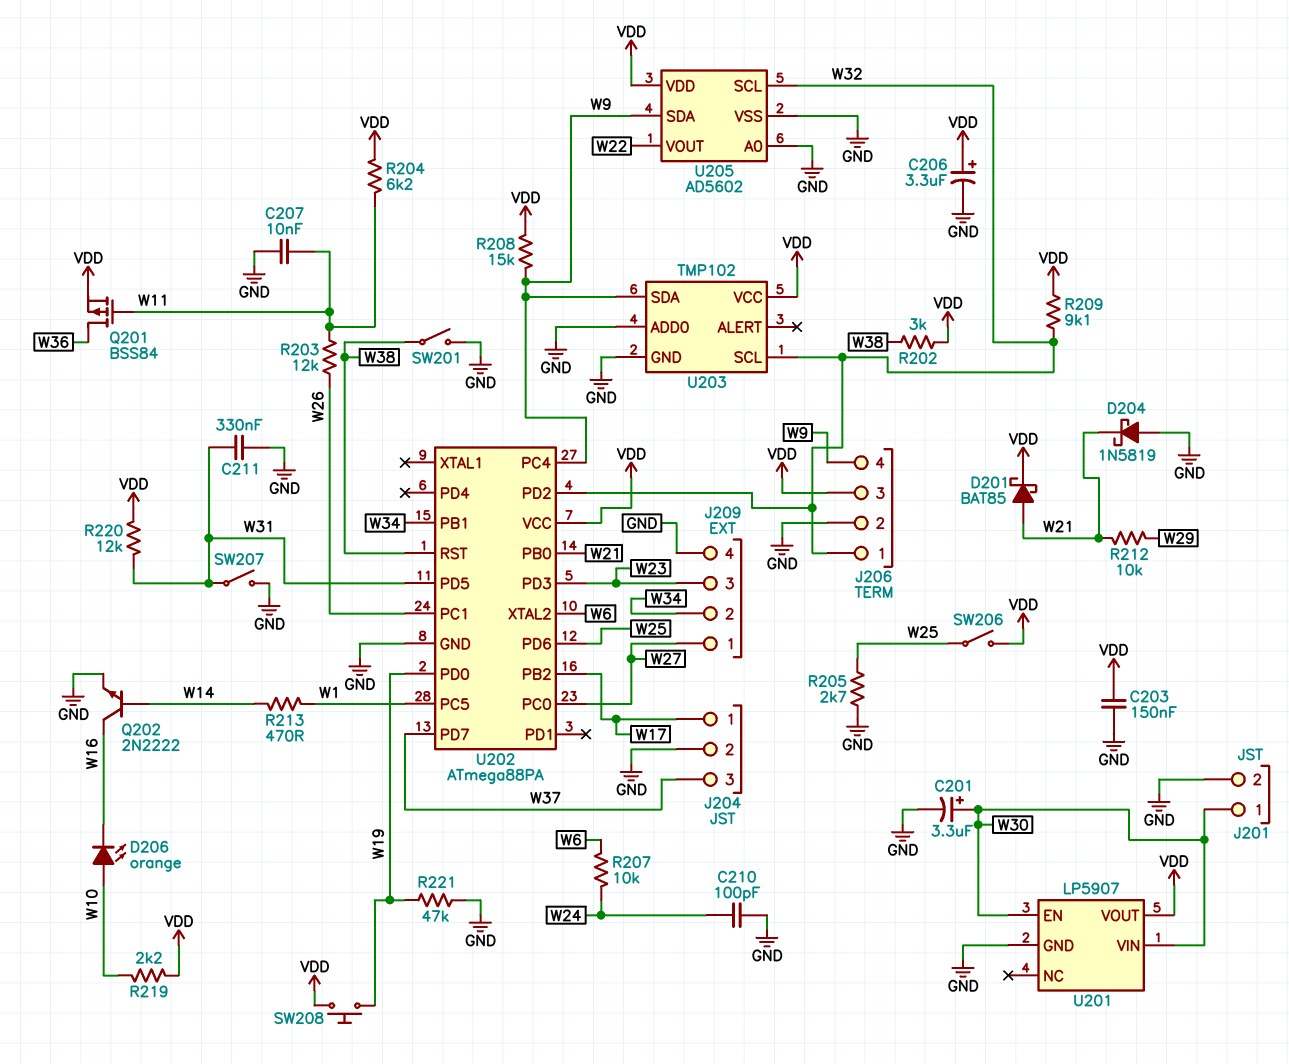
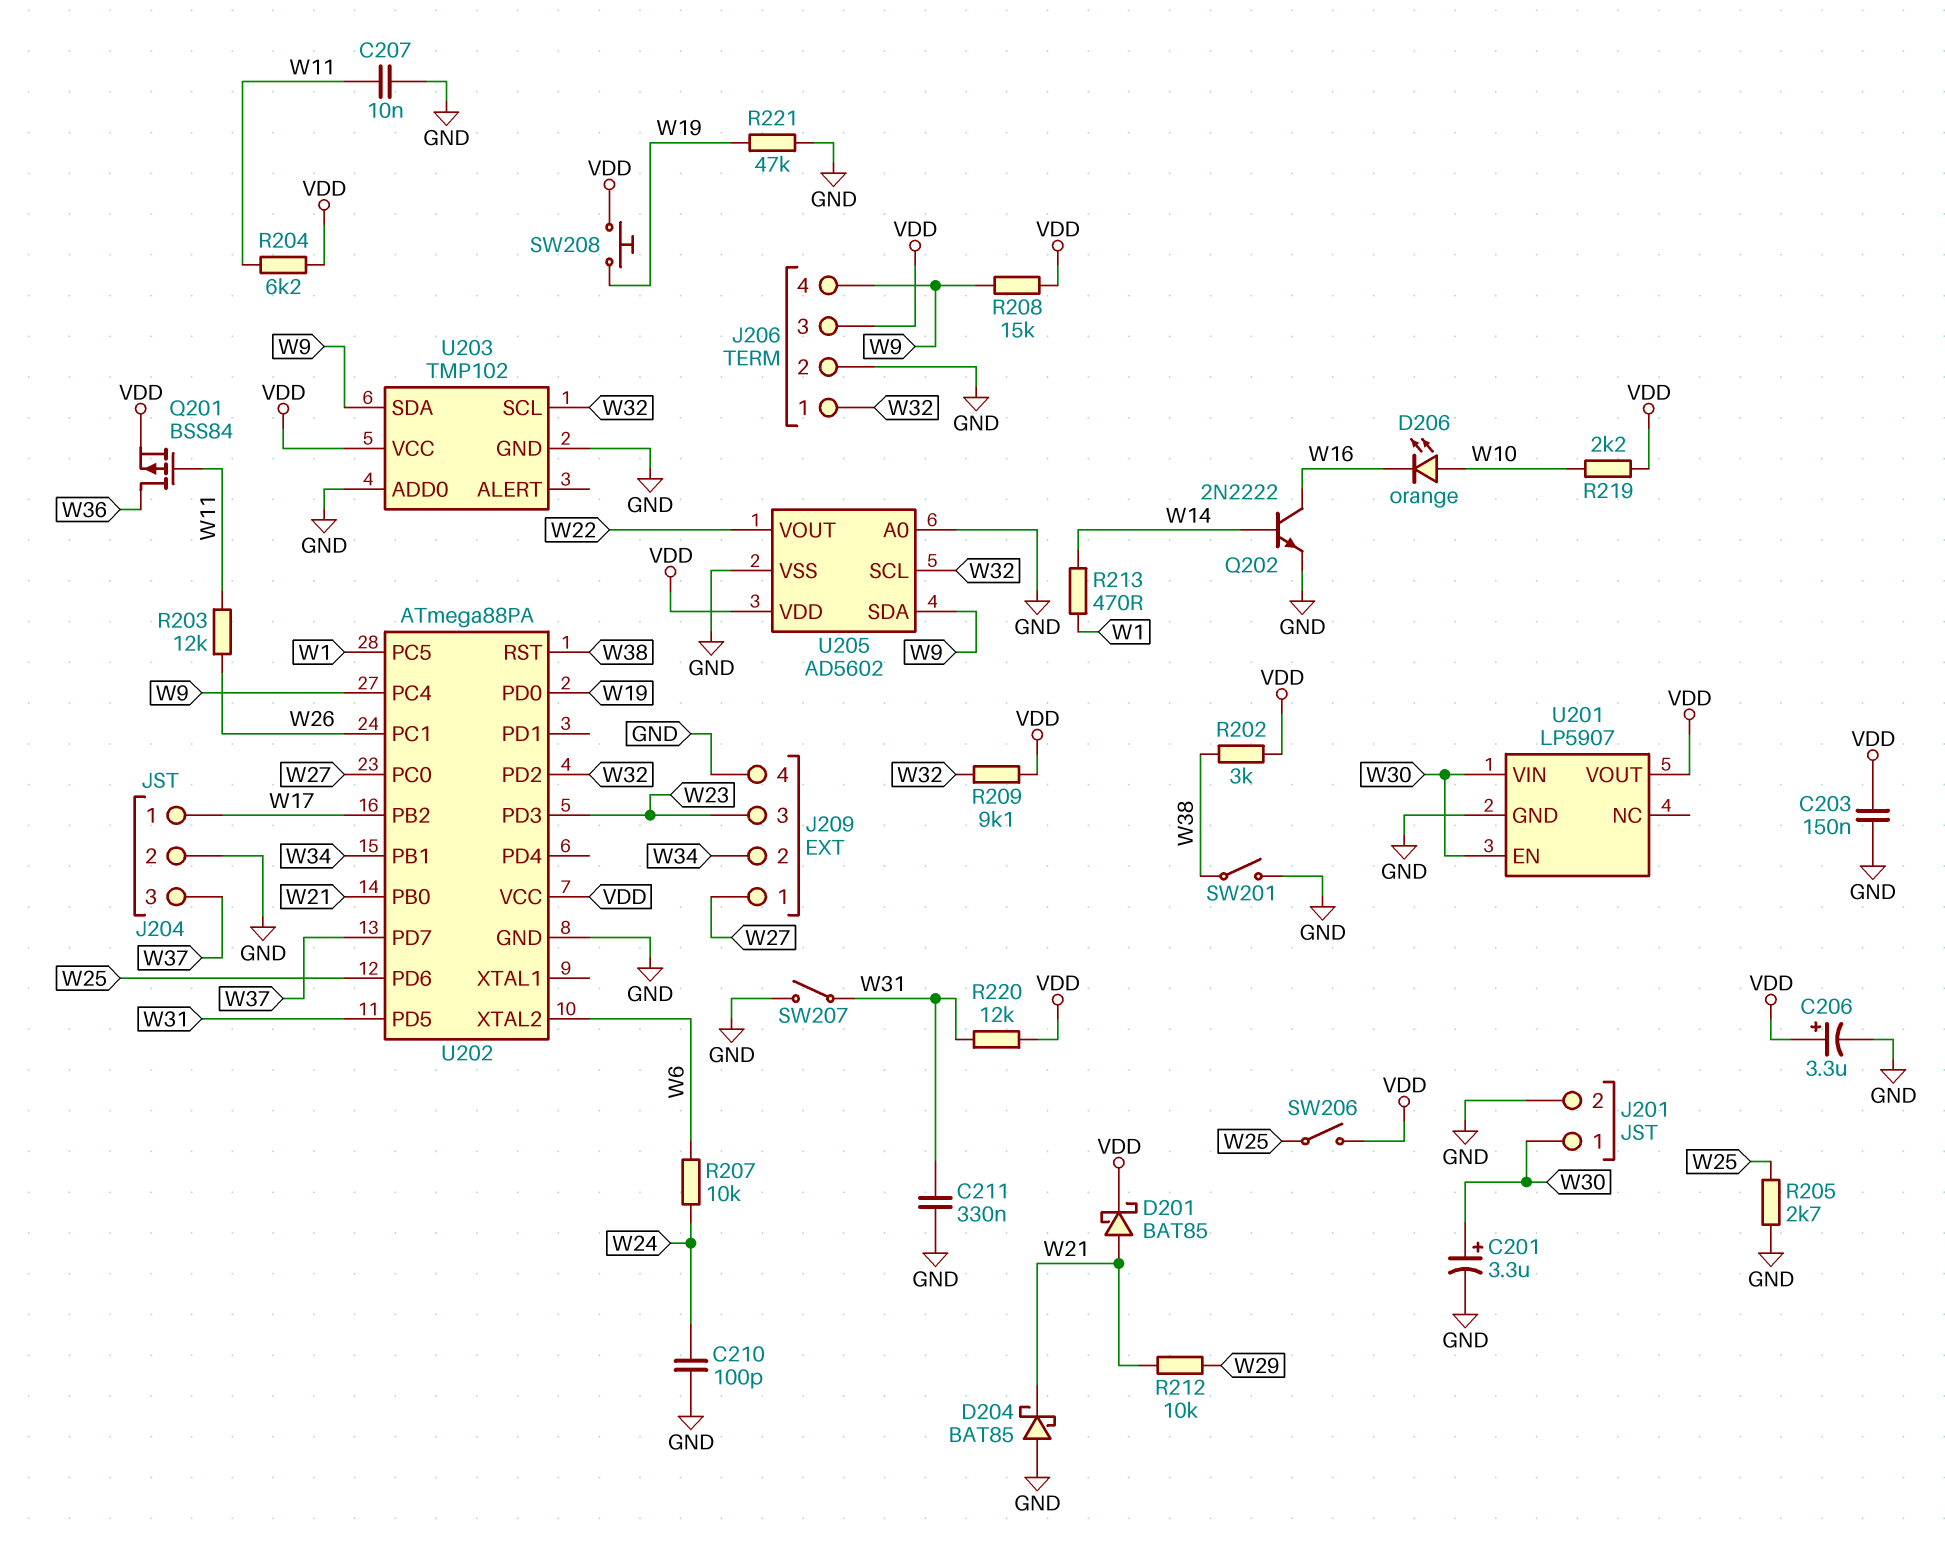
D204: schottky 1N5819 (A GND, K W21) -> schottky BAT85 (A GND, K W21)

